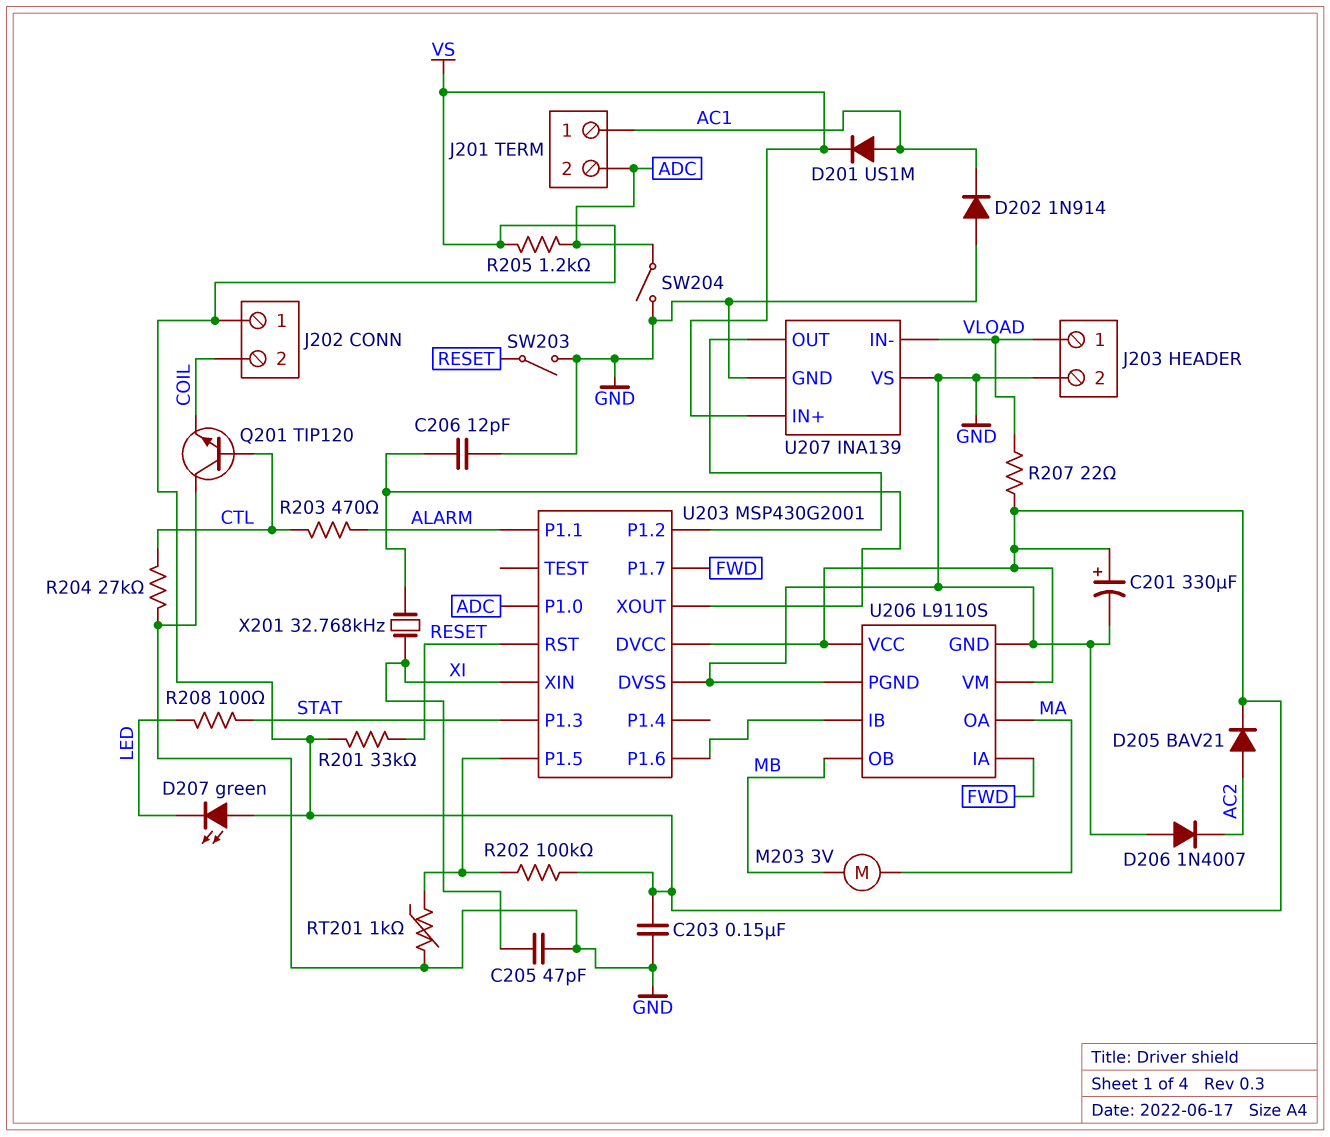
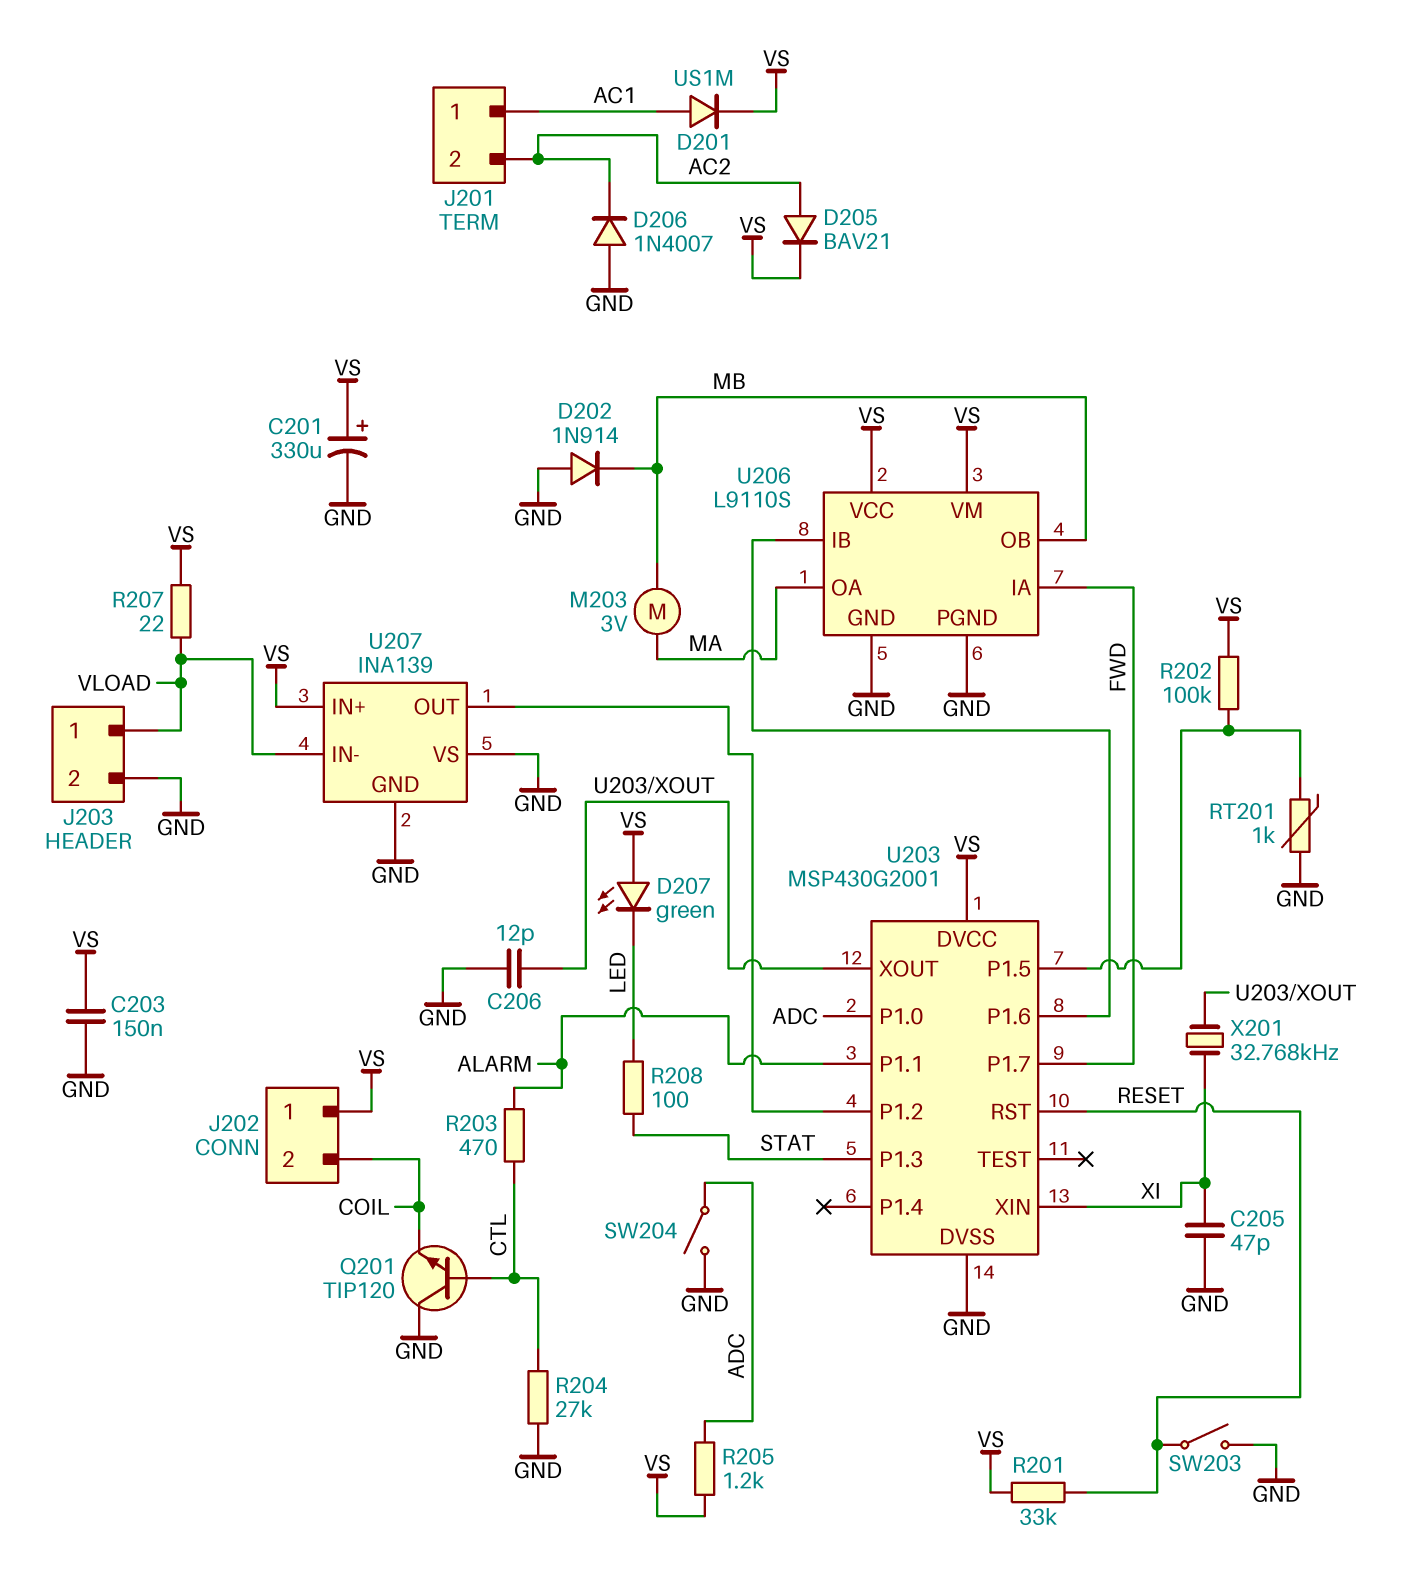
D202: diode 1N914 (A GND, K AC1) -> diode 1N914 (A GND, K MB)
J201 pin 2: ADC -> AC2

